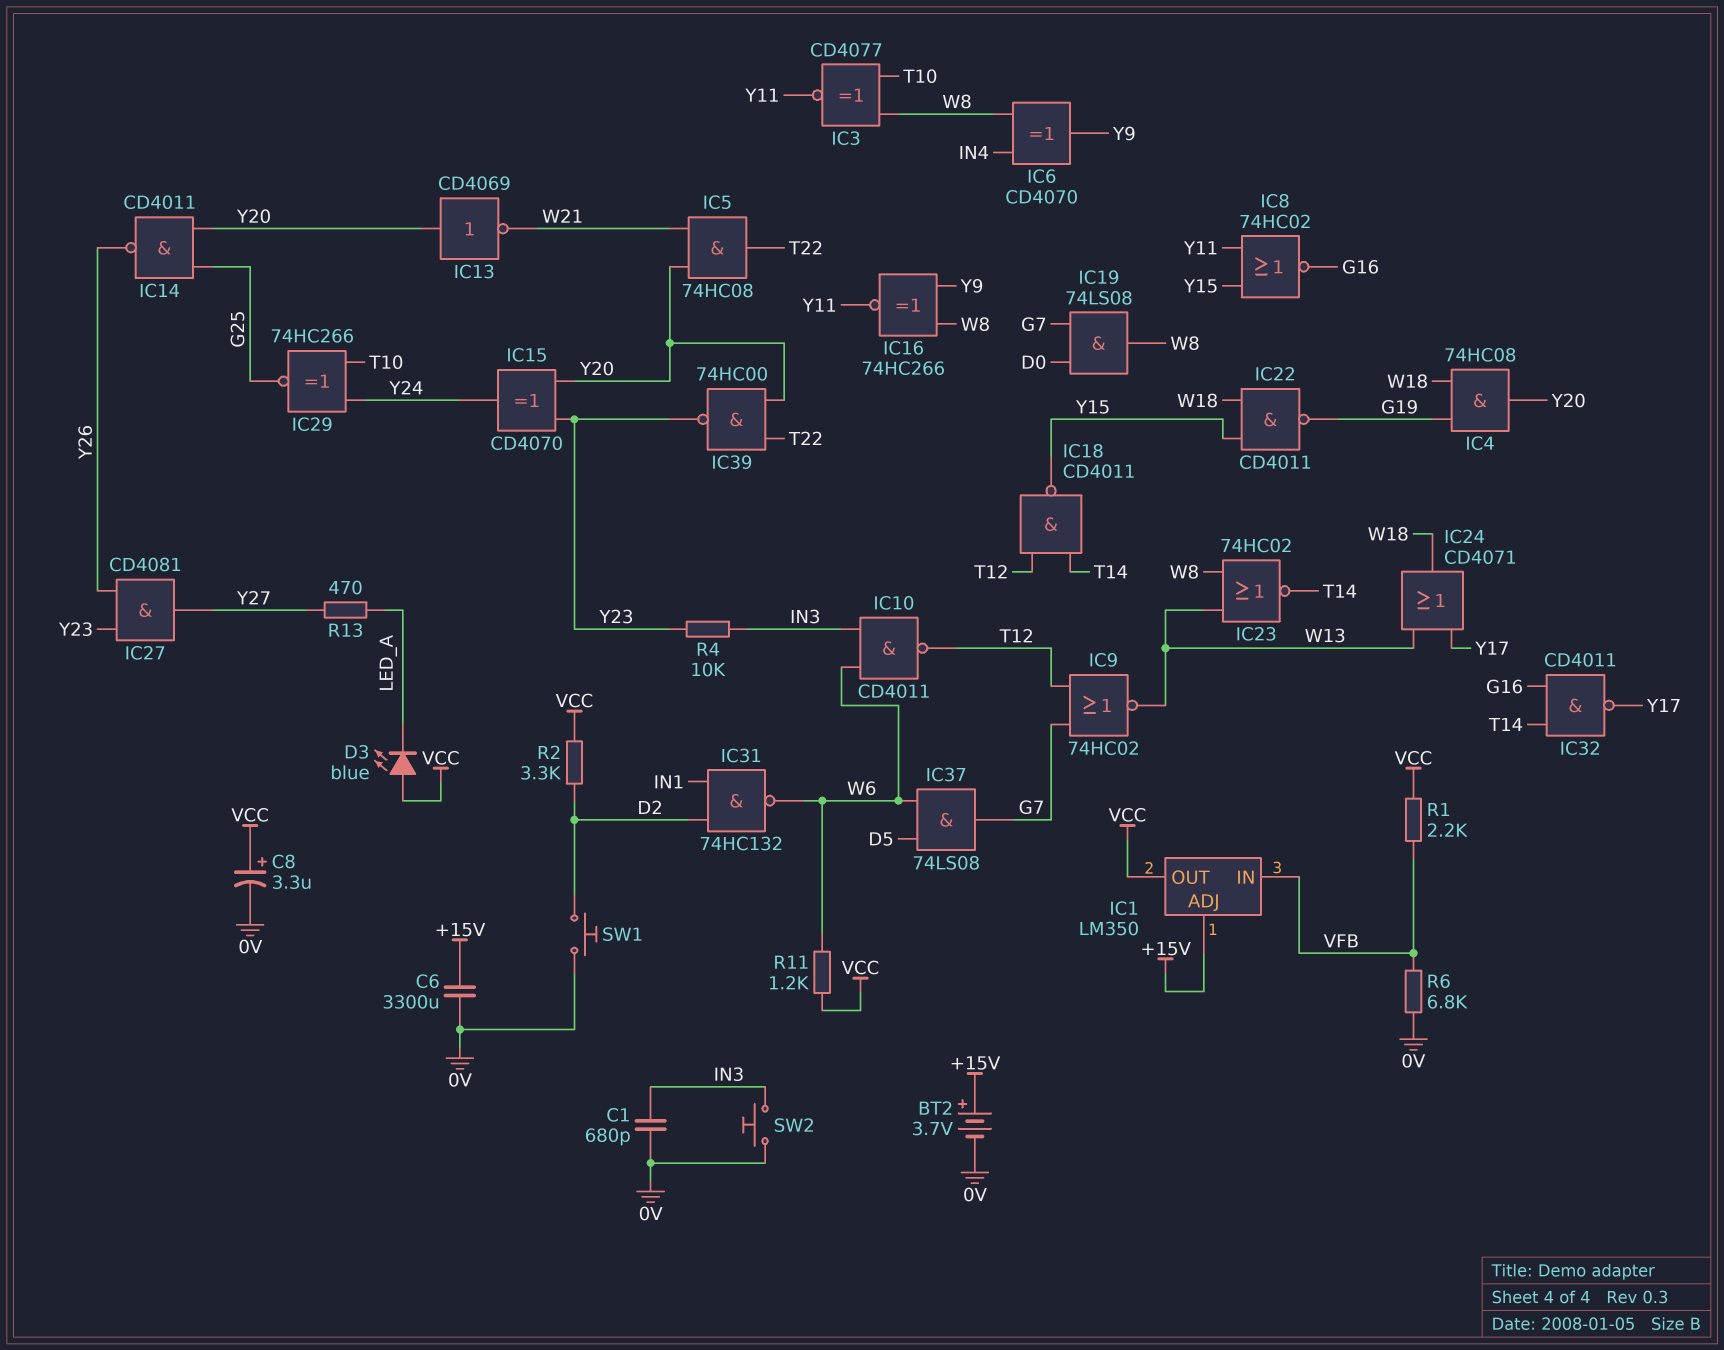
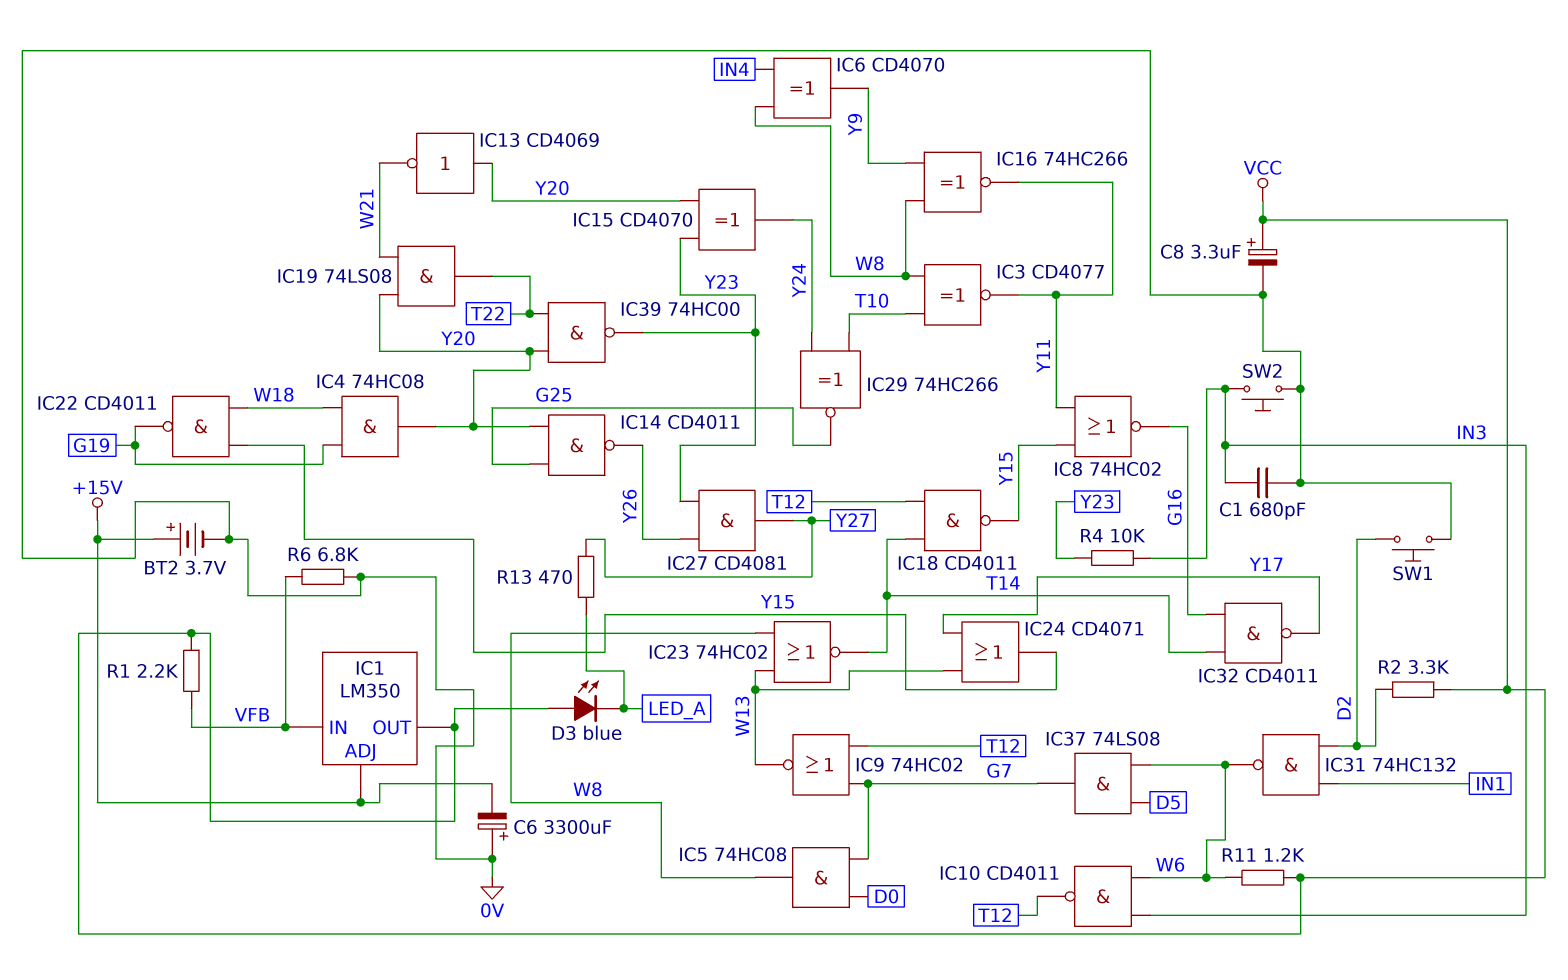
C6: 3300uF (+15V, 0V) -> 3300uF (plus 0V, minus +15V)
IC5: AND 74HC08 (in W21, in Y20, out T22) -> AND 74HC08 (in D0, in G7, out W8)
IC19: AND 74LS08 (in D0, in G7, out W8) -> AND 74LS08 (in W21, in Y20, out T22)
IC24: OR CD4071 (in W13, in Y17, out W18) -> OR CD4071 (in W13, in Y17, out Y15)

